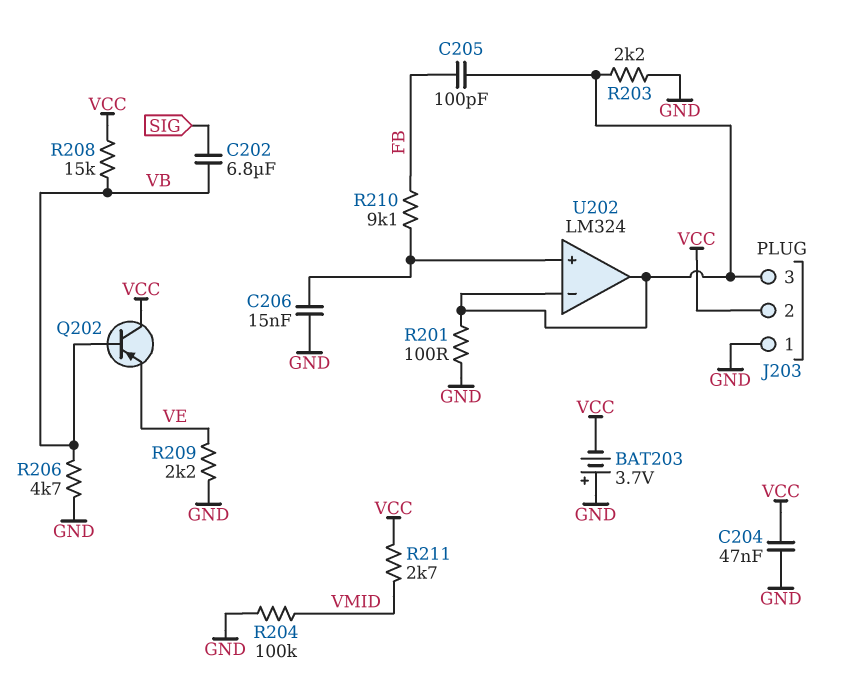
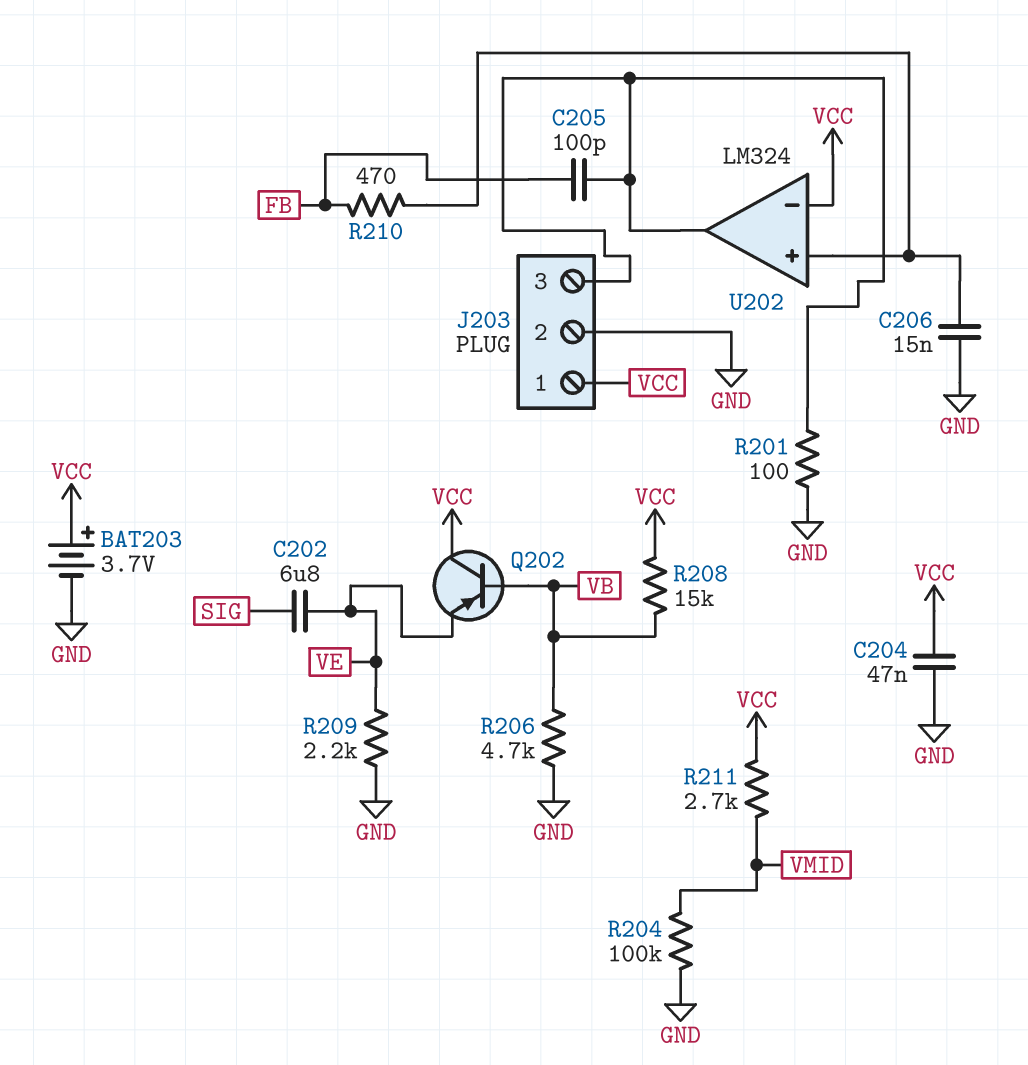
BAT203: 3.7V (plus GND, minus VCC) -> 3.7V (plus VCC, minus GND)
C202: 6.8uF (SIG, VB) -> 6.8uF (SIG, VE)
J203 pin 1: GND -> VCC
J203 pin 2: VCC -> GND
R203: 2.2k (GND, J203/3) -> none
R210: 9.1k (FB, U202/in+) -> 470 (FB, U202/in+)
U202 pin in-: J203/3 -> VCC

